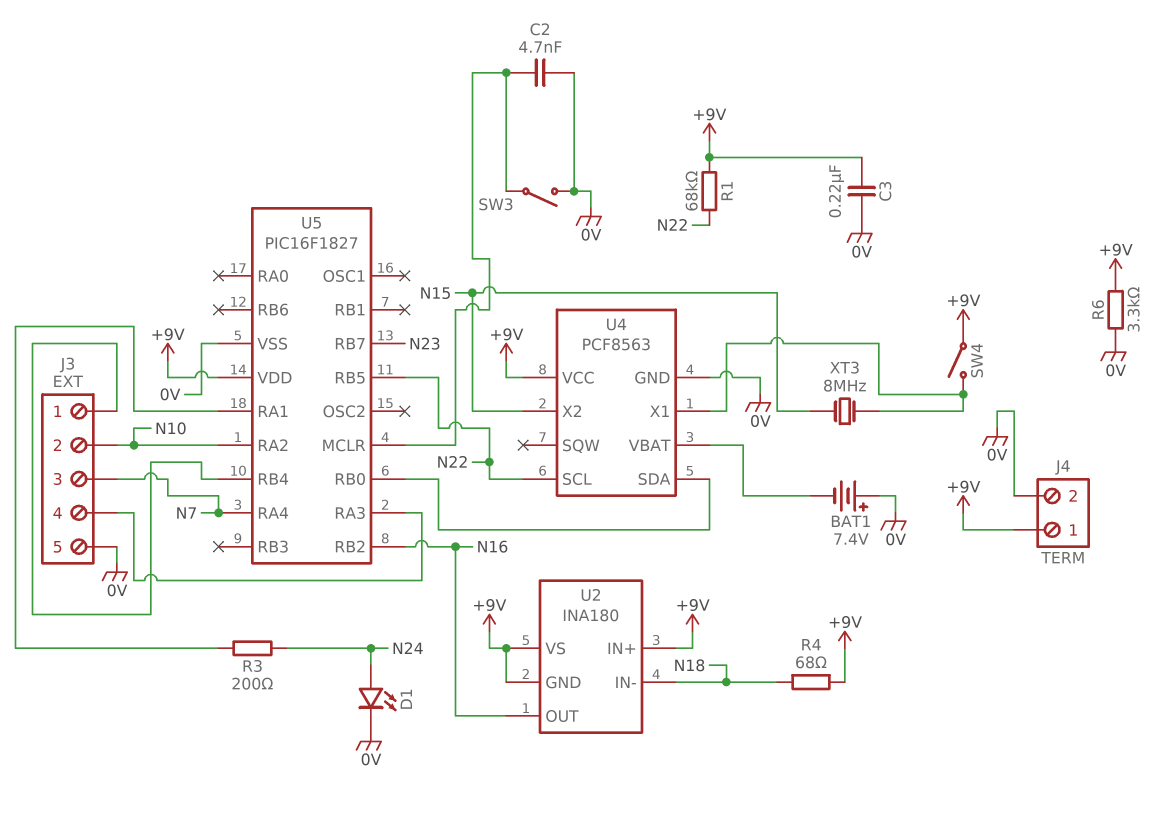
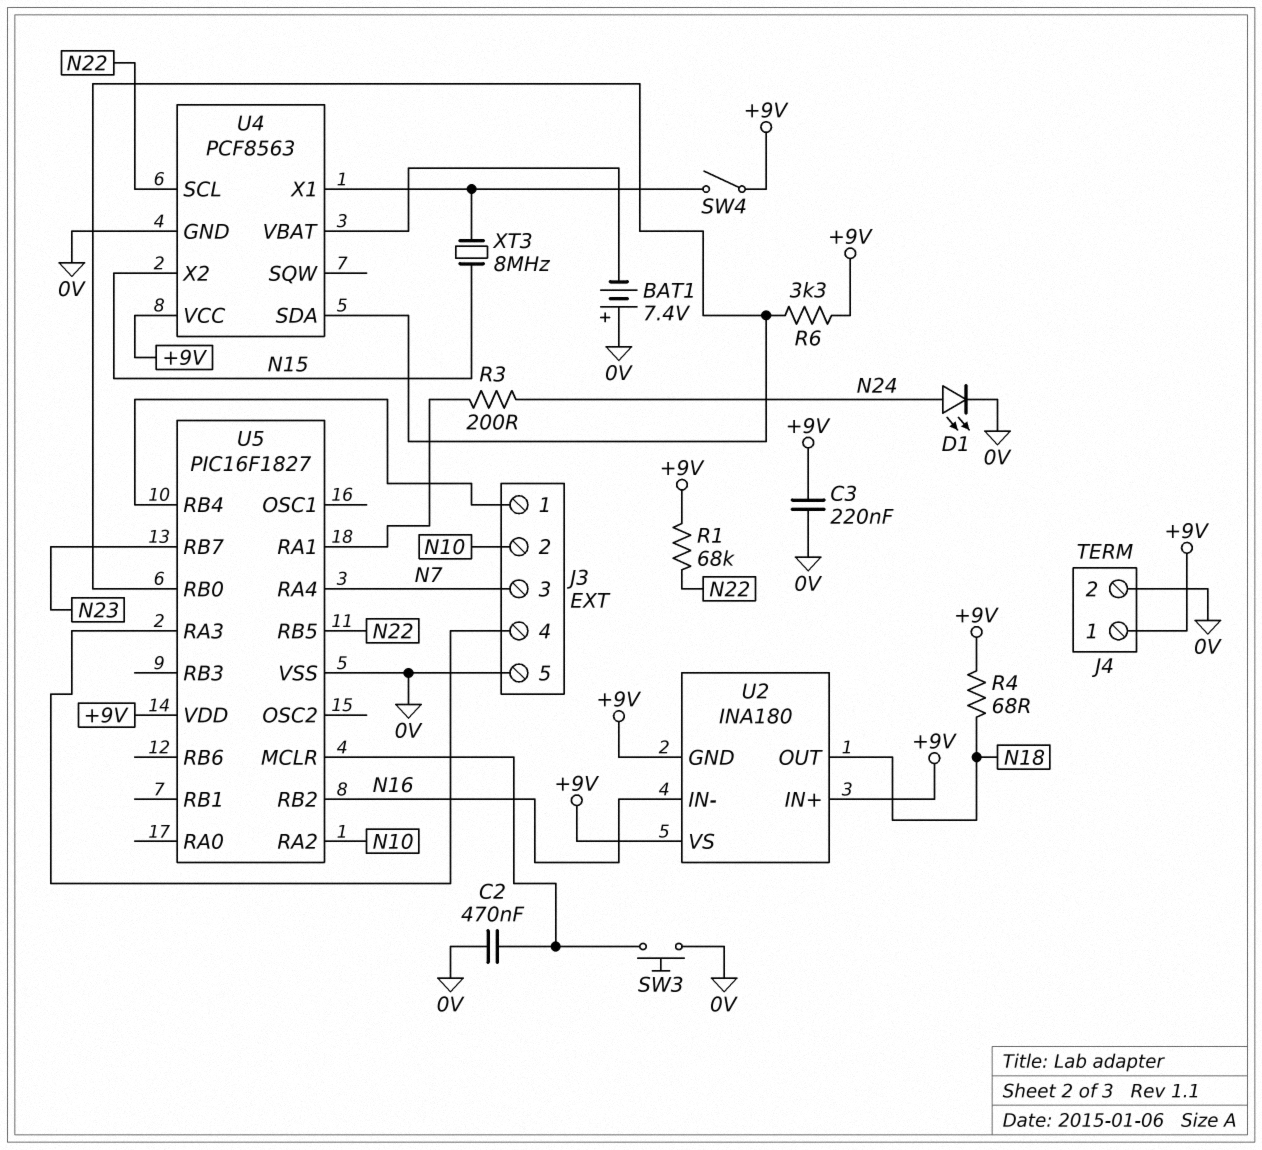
C2: 4.7nF (0V, U5/MCLR) -> 470nF (0V, U5/MCLR)
R6: 3.3k (+9V, 0V) -> 3.3k (+9V, U4/SDA)
SW3: switch (0V, U5/MCLR) -> button (0V, U5/MCLR)
U2 pin IN-: N18 -> N16
U2 pin OUT: N16 -> N18

